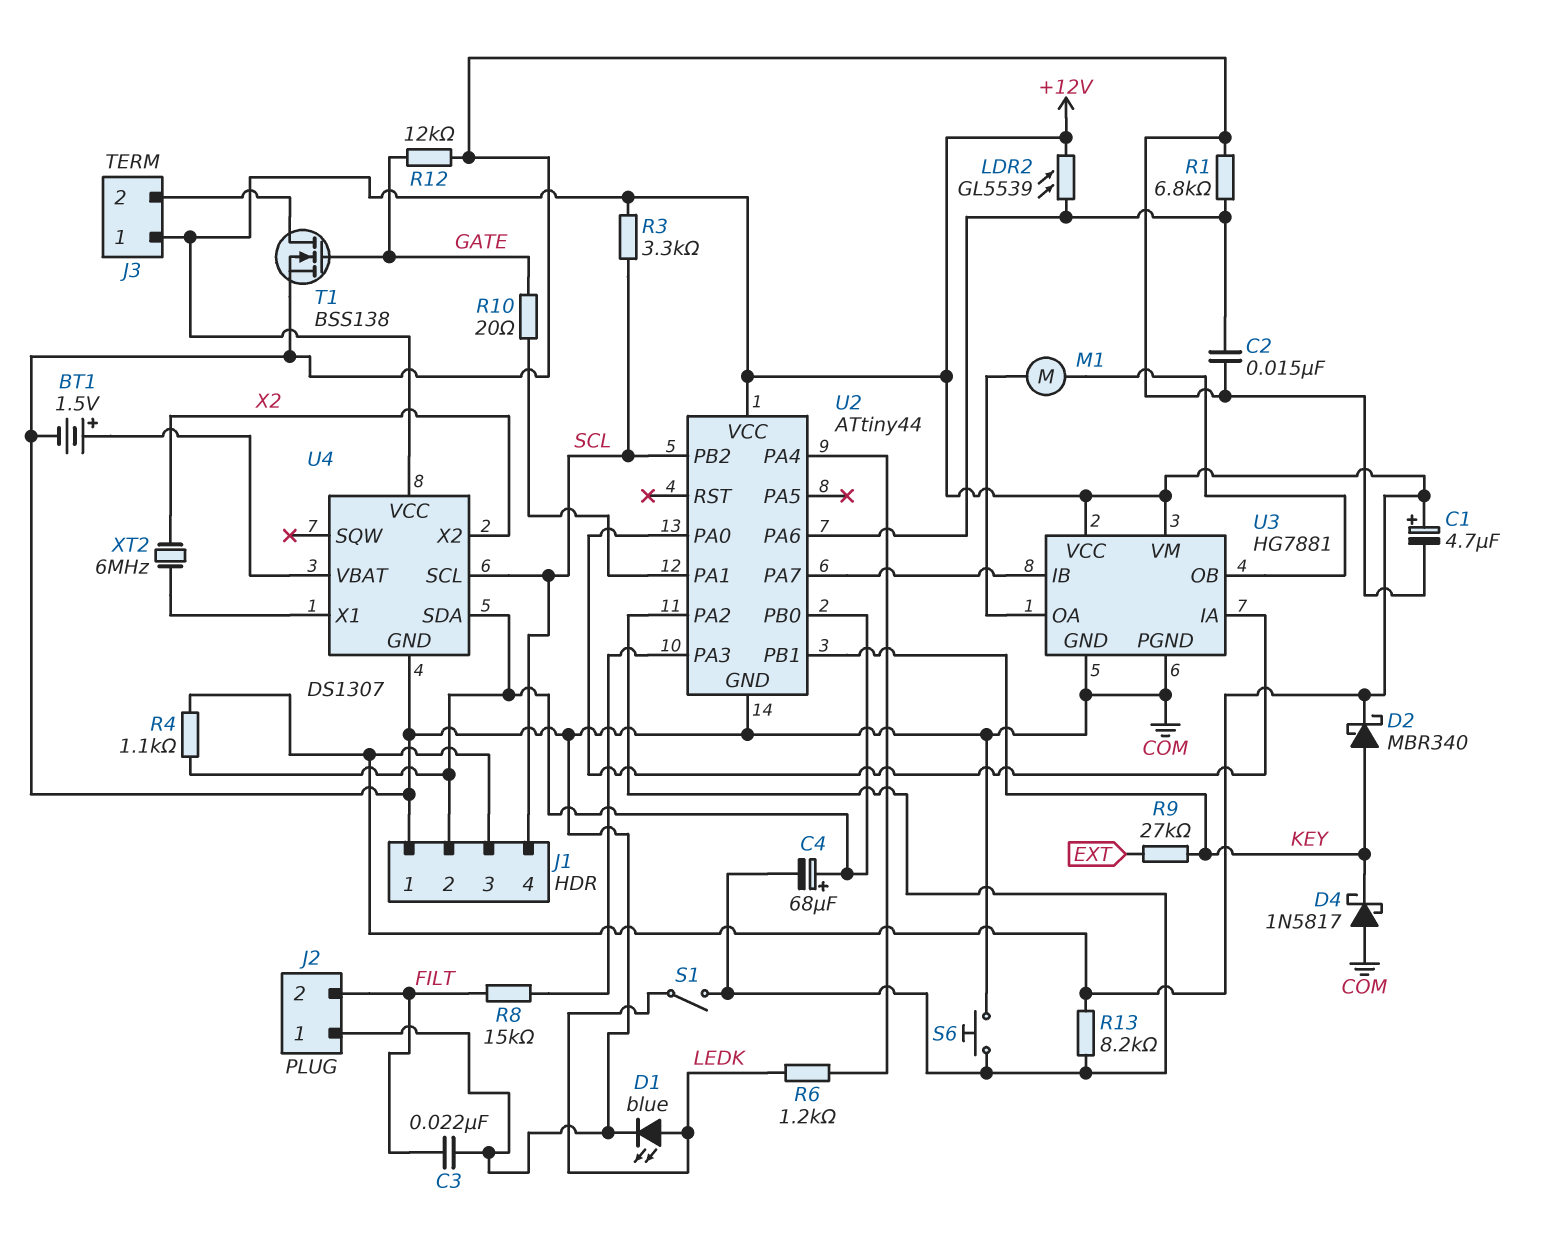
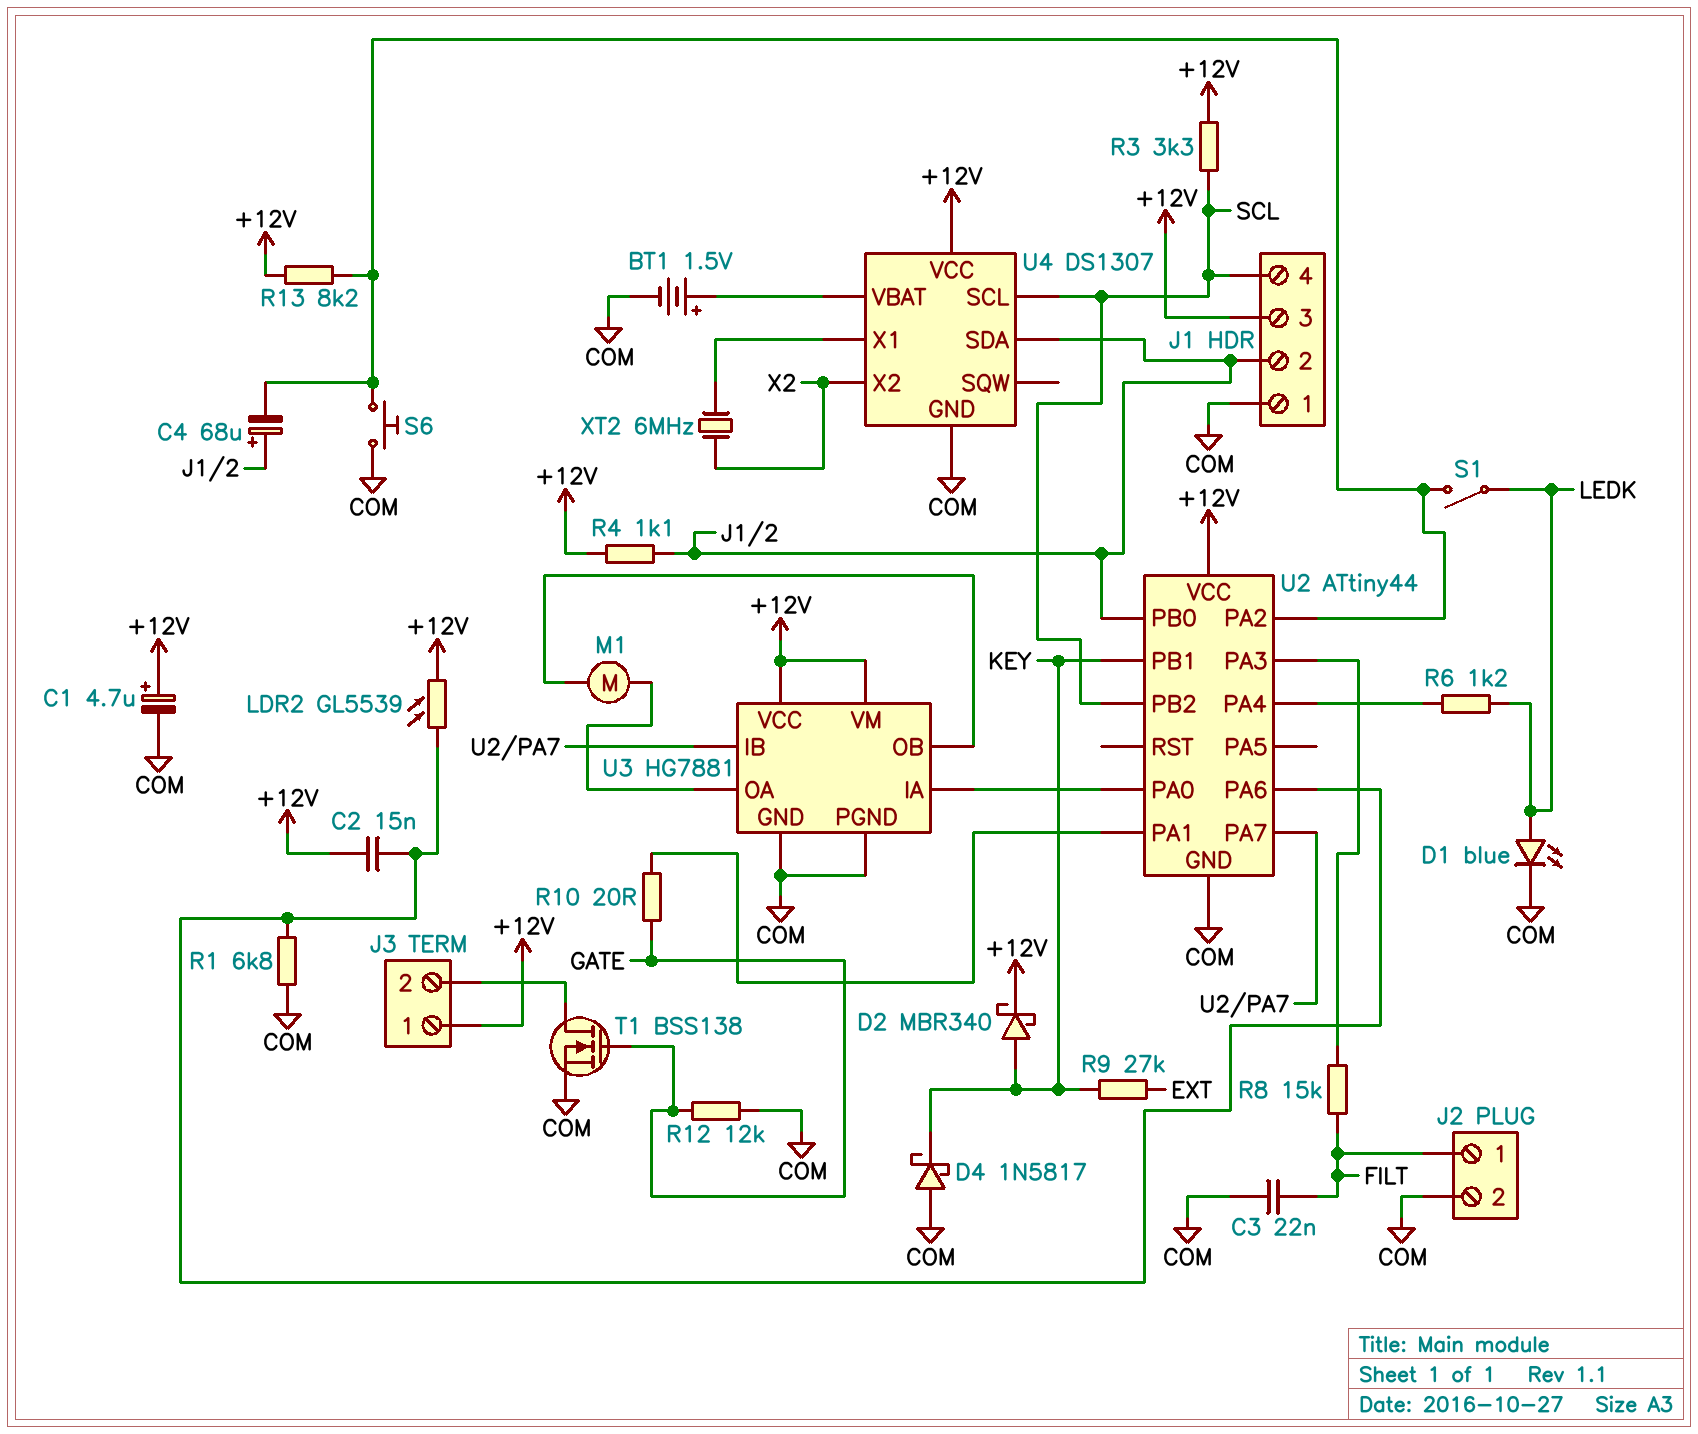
C2: 15nF (COM, U2/PA6) -> 15nF (+12V, U2/PA6)
J2 pin 1: COM -> FILT
J2 pin 2: FILT -> COM

